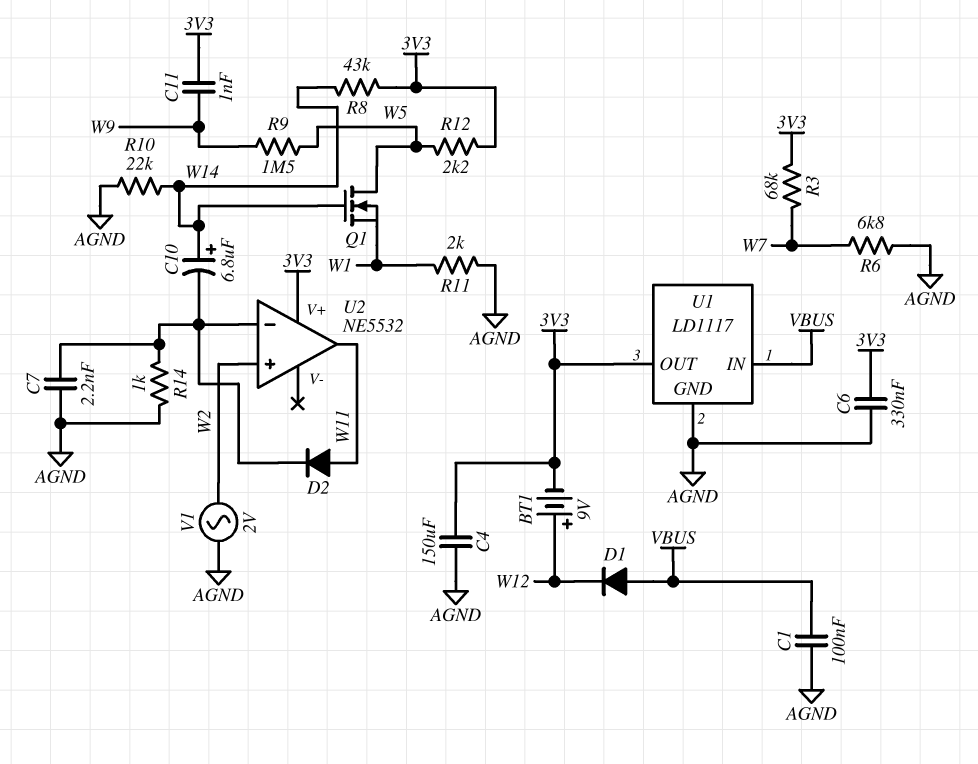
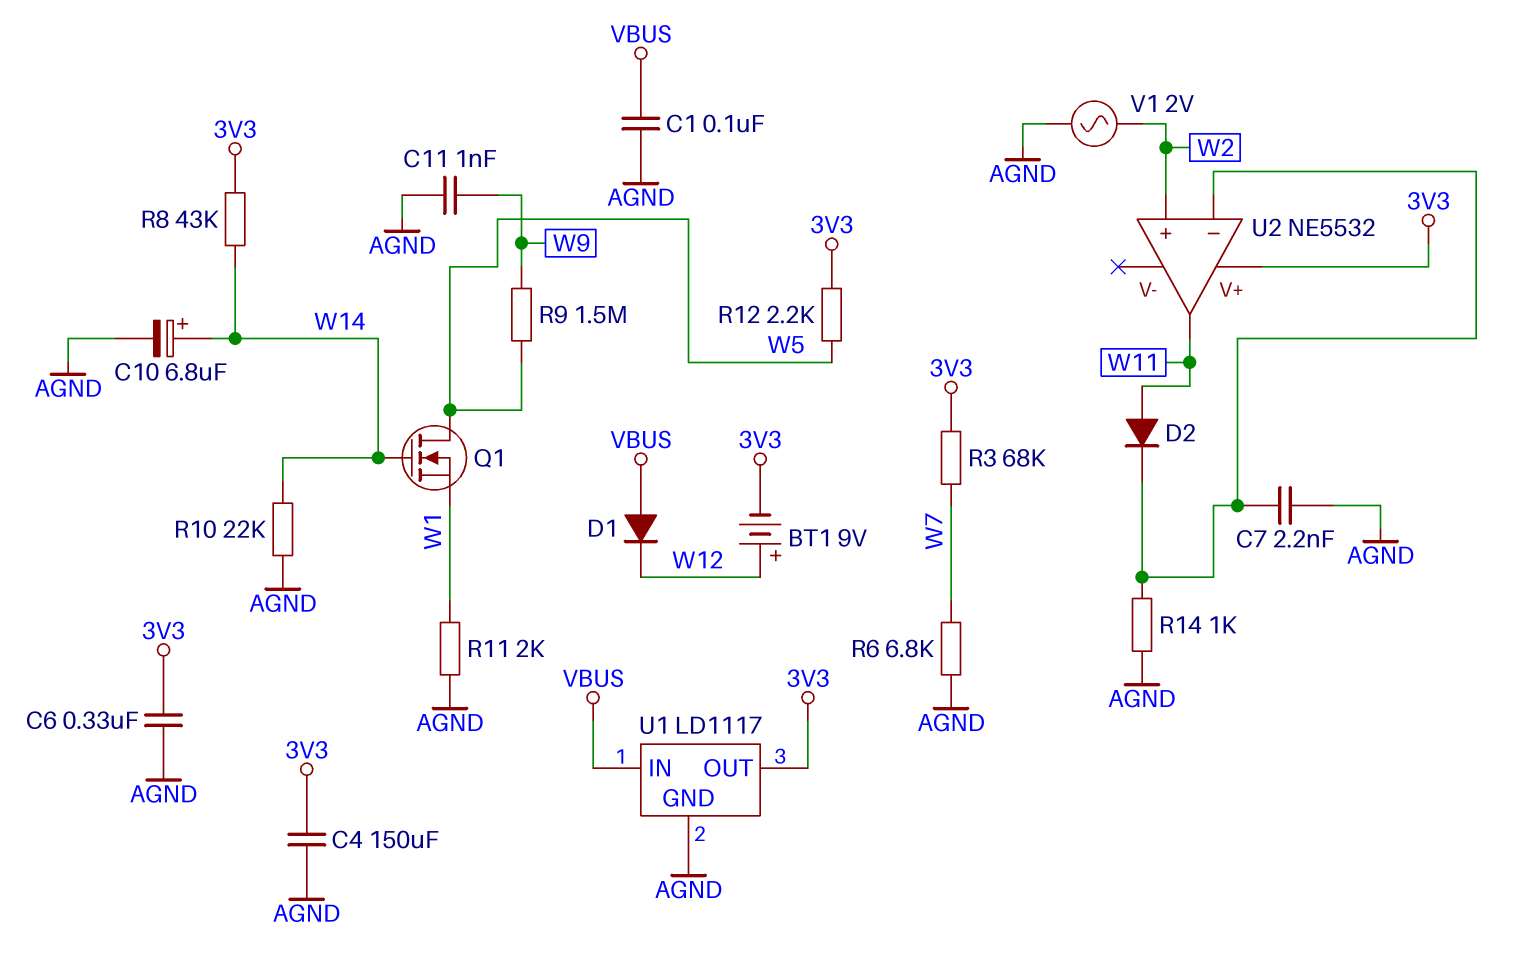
C10: 6.8uF (plus W14, minus U2/in-) -> 6.8uF (plus W14, minus AGND)
C11: 1nF (3V3, W9) -> 1nF (AGND, W9)

